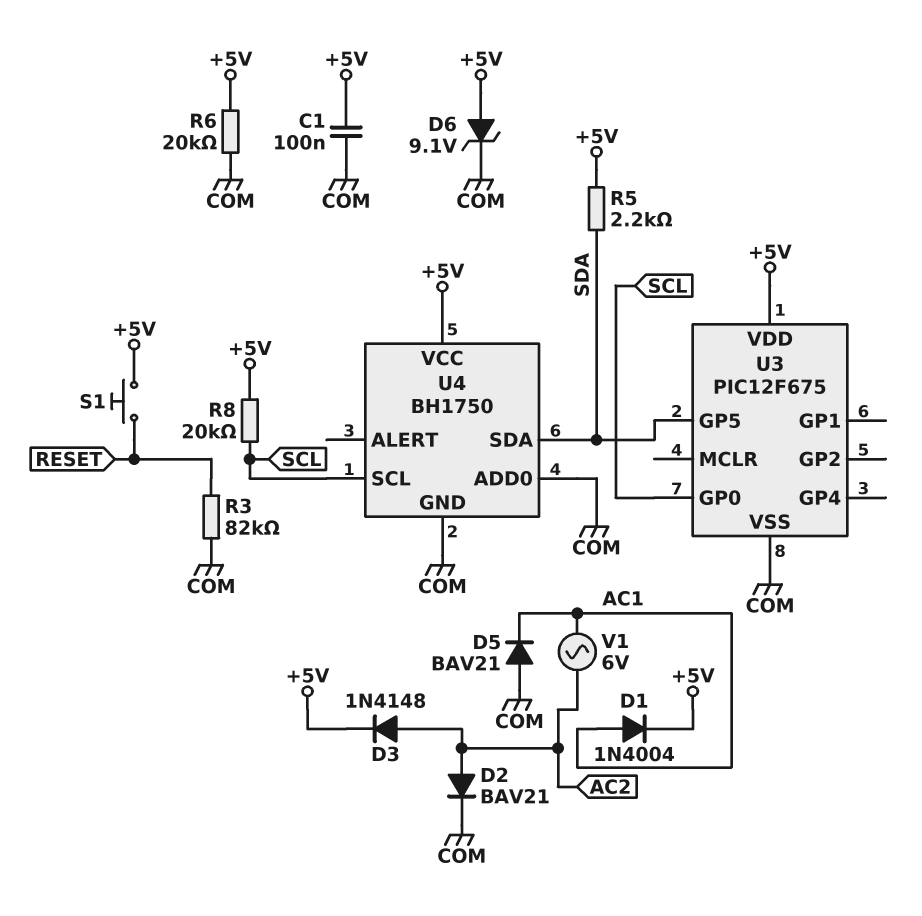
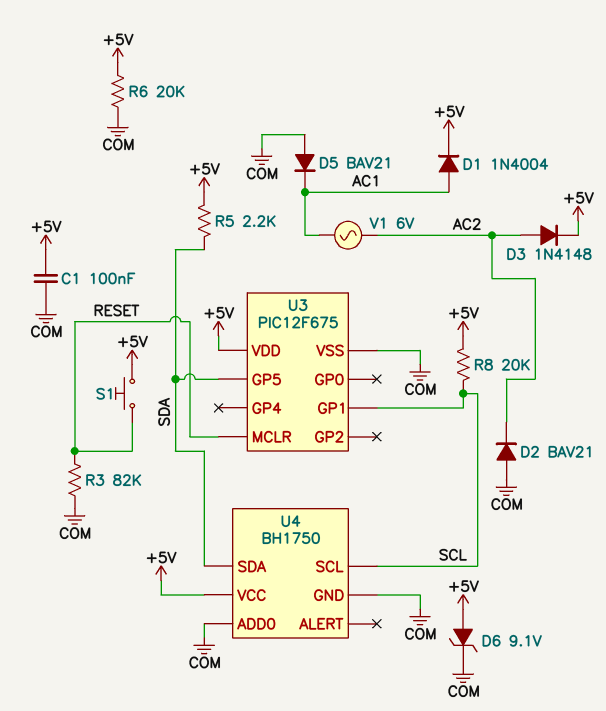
D2: diode BAV21 (A AC2, K COM) -> diode BAV21 (A COM, K AC2)
U3 pin GP0: SCL -> none
U3 pin GP1: none -> SCL
U3 pin MCLR: none -> RESET

